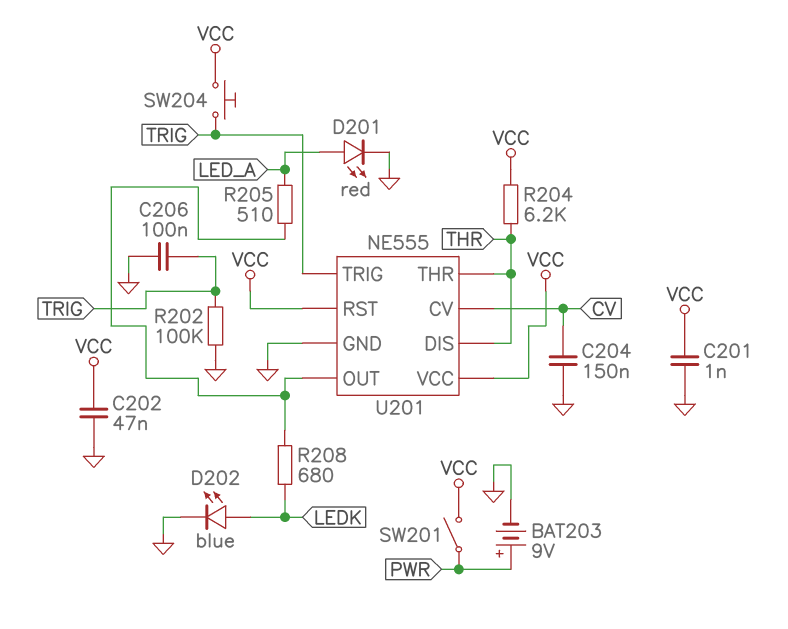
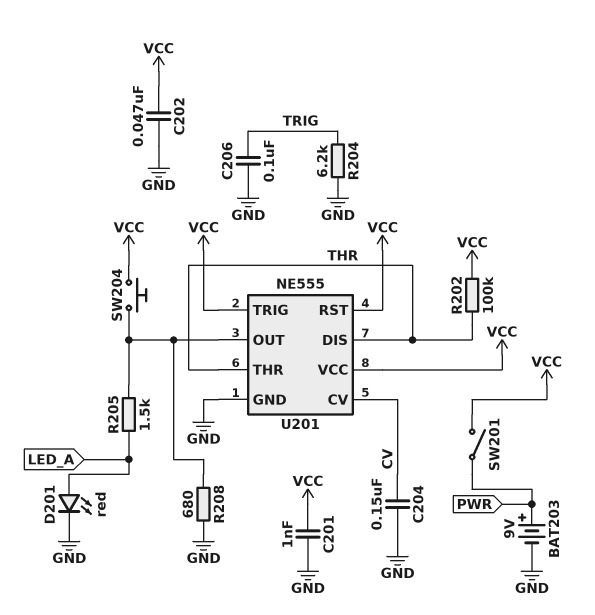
D202: LED blue (A LEDK, K GND) -> none
R202: 100k (GND, TRIG) -> 100k (THR, VCC)
R204: 6.2k (THR, VCC) -> 6.2k (GND, TRIG)
R205: 510 (LED_A, U201/OUT) -> 1.5k (LED_A, U201/OUT)
R208: 680 (LEDK, U201/OUT) -> 680 (GND, U201/OUT)
SW204: button (TRIG, VCC) -> button (U201/OUT, VCC)
U201 pin TRIG: TRIG -> VCC

